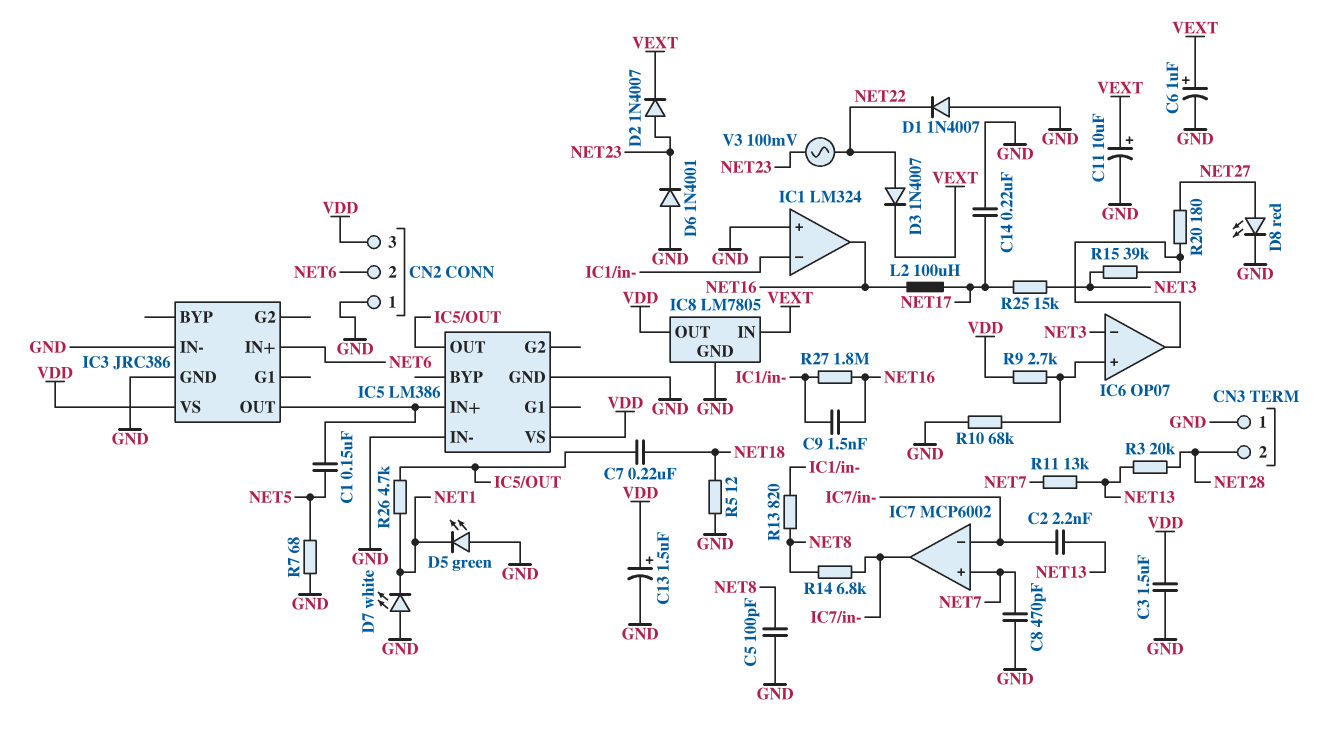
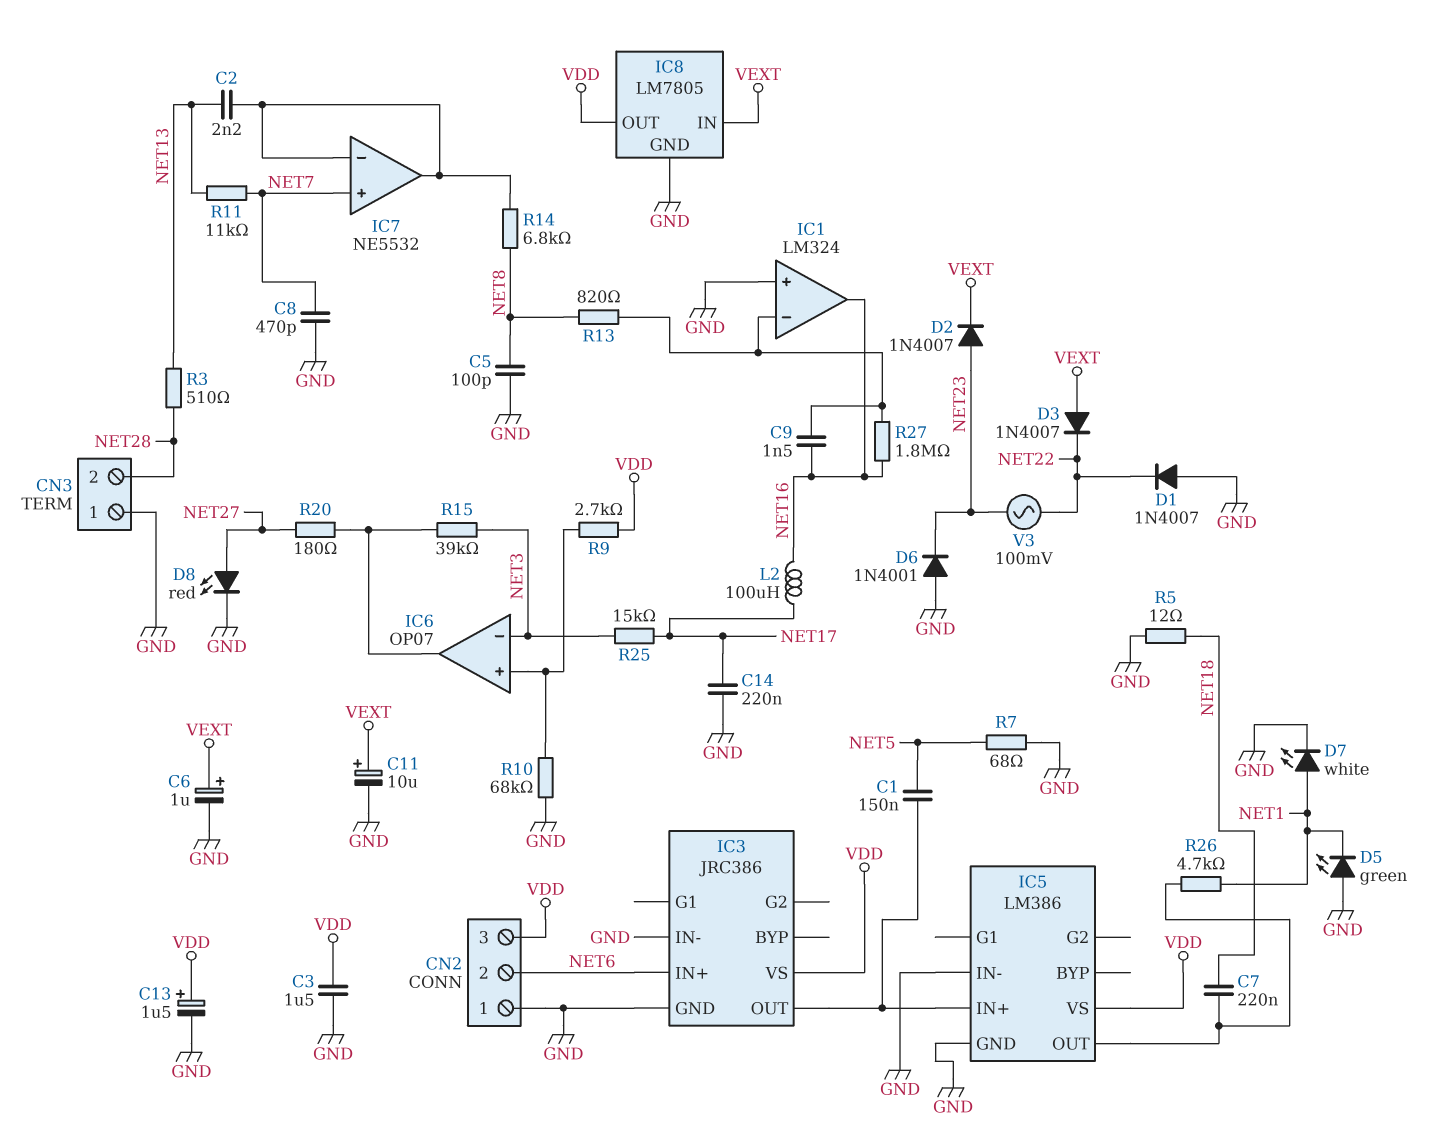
D3: diode 1N4007 (A NET22, K VEXT) -> diode 1N4007 (A VEXT, K NET22)
D7: LED white (A GND, K NET1) -> LED white (A NET1, K GND)
IC7: MCP6002 -> NE5532
R3: 20k (NET13, NET28) -> 510 (NET13, NET28)
R11: 13k (NET7, NET13) -> 11k (NET7, NET13)

